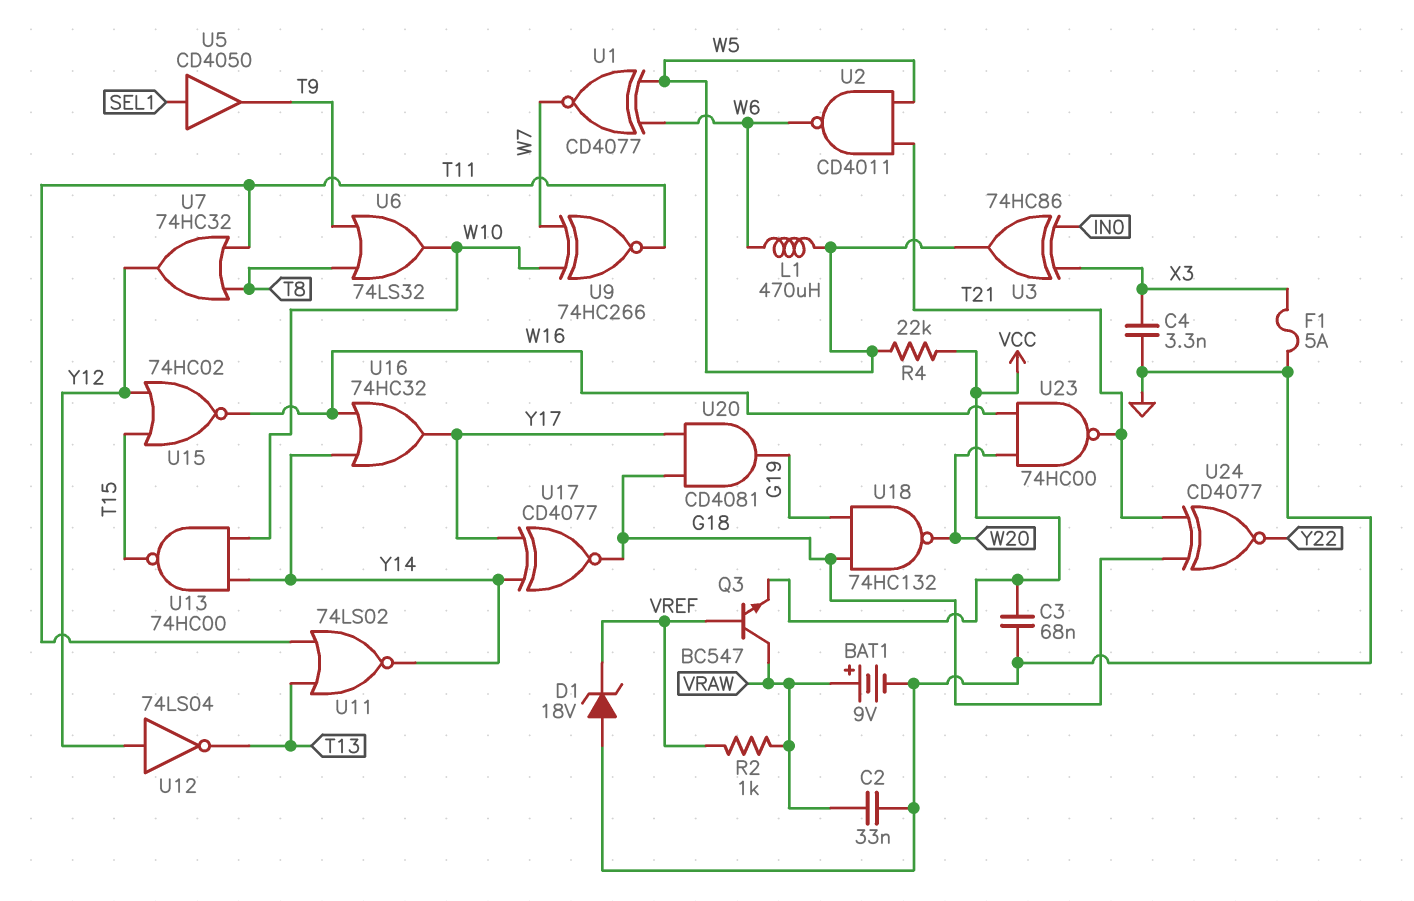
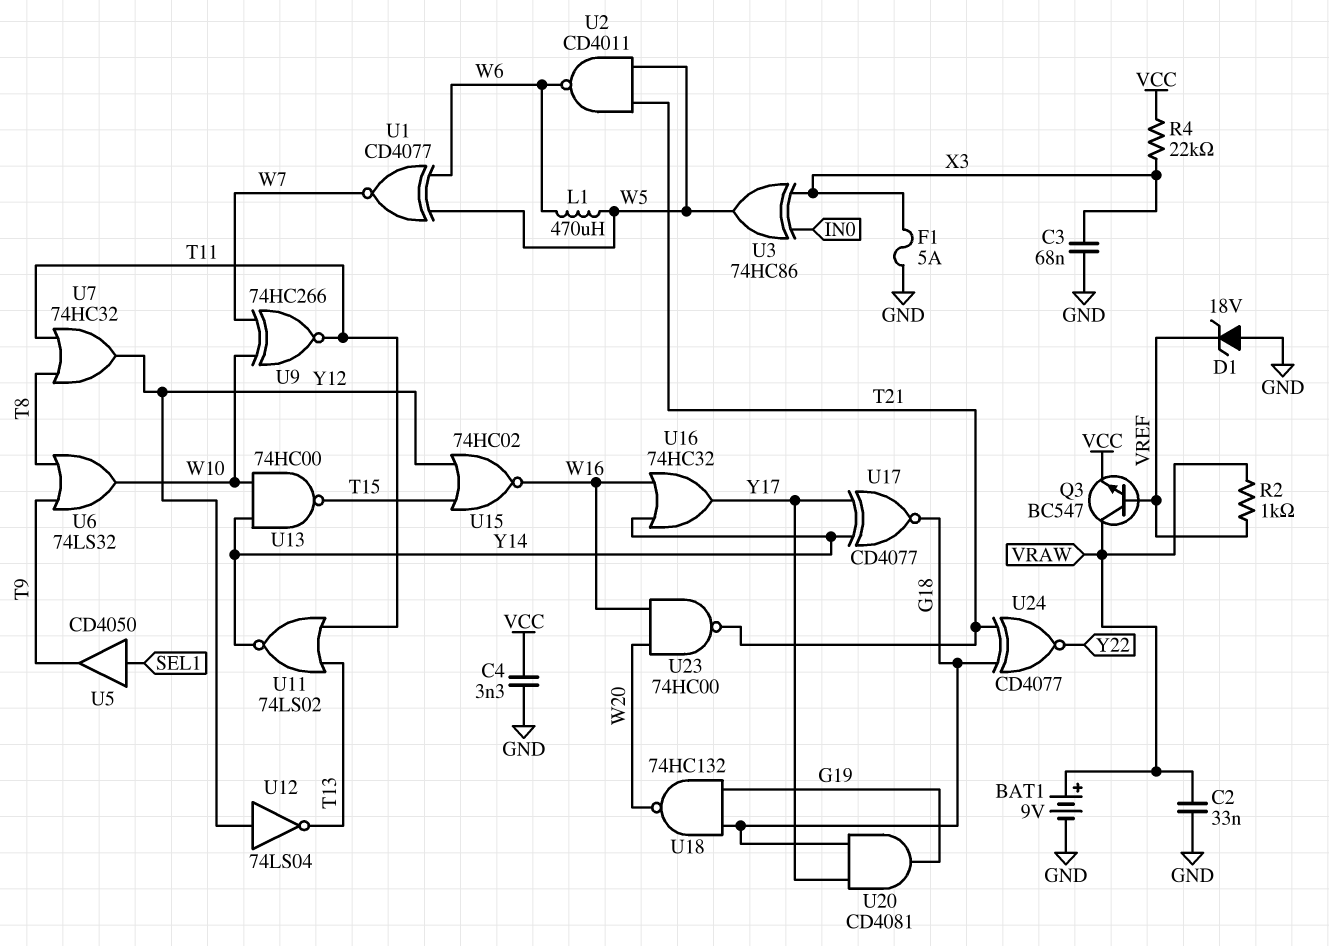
C3: 68nF (GND, VCC) -> 68nF (GND, X3)
C4: 3.3nF (GND, X3) -> 3.3nF (GND, VCC)
R4: 22k (VCC, W5) -> 22k (VCC, X3)

